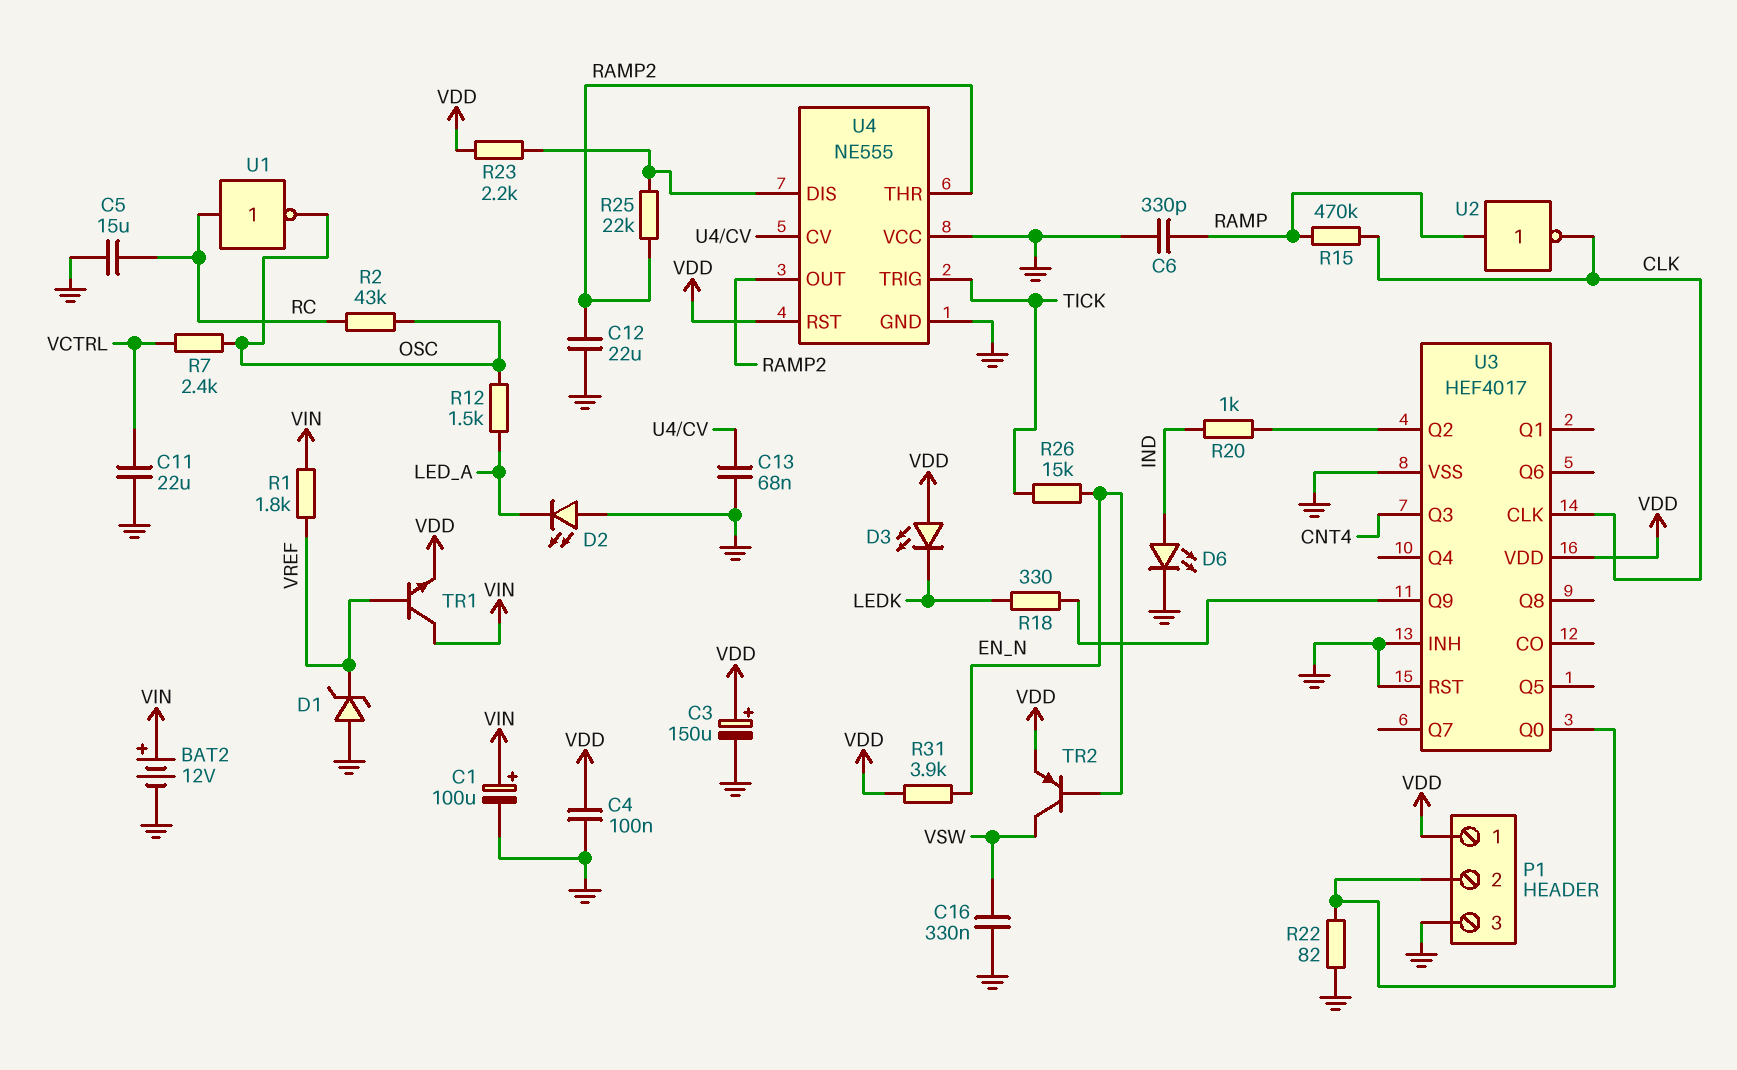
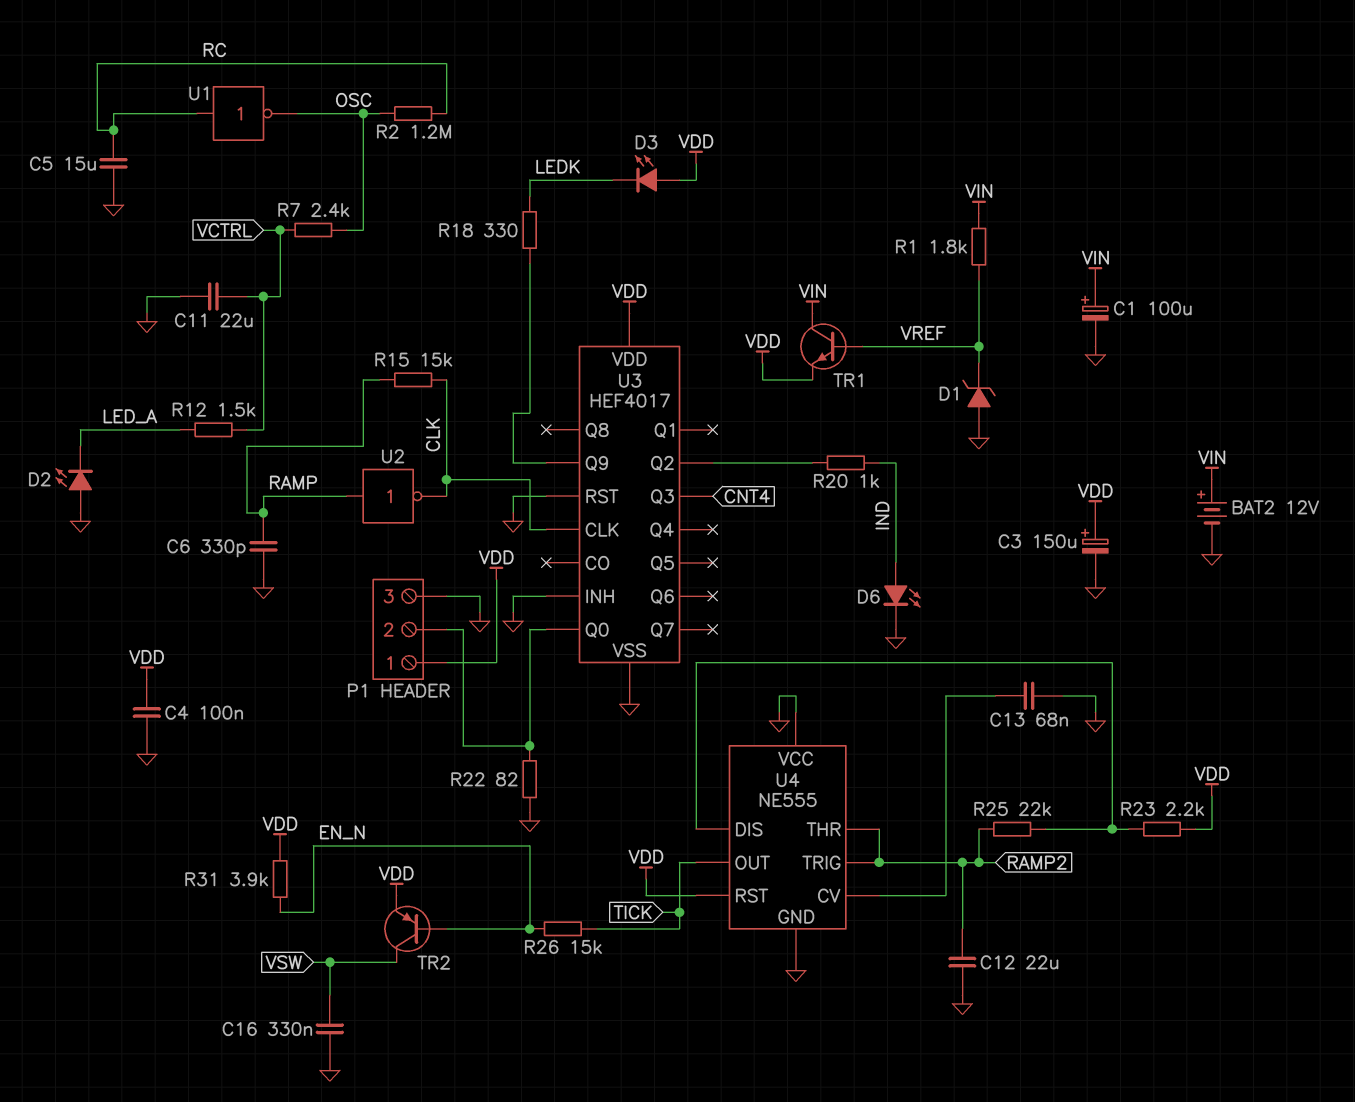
R2: 43k (OSC, RC) -> 1.2M (OSC, RC)
R12: 1.5k (LED_A, OSC) -> 1.5k (LED_A, VCTRL)
R15: 470k (CLK, RAMP) -> 15k (CLK, RAMP)
U4 pin OUT: RAMP2 -> TICK
U4 pin TRIG: TICK -> RAMP2

